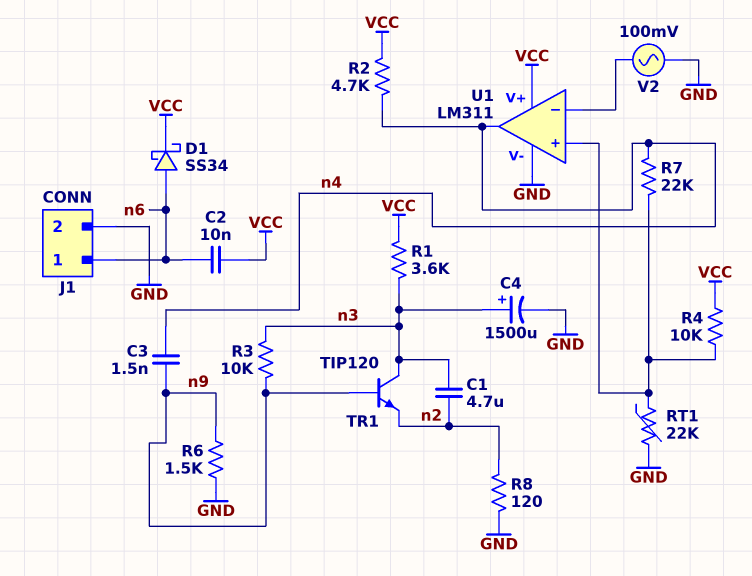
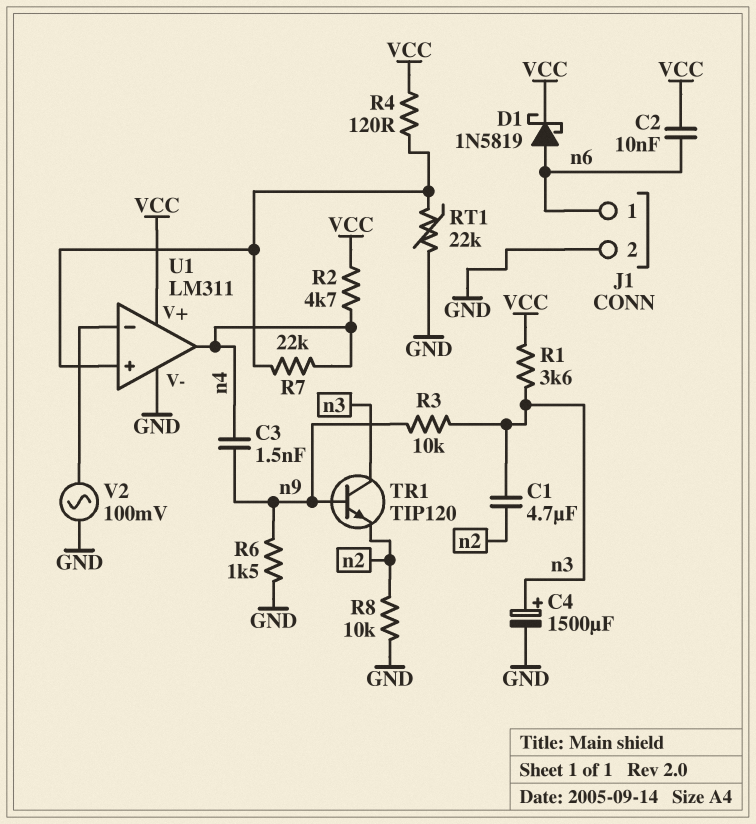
D1: schottky SS34 (A n6, K VCC) -> schottky 1N5819 (A n6, K VCC)
R4: 10k (U1/in+, VCC) -> 120 (U1/in+, VCC)
R8: 120 (GND, n2) -> 10k (GND, n2)

